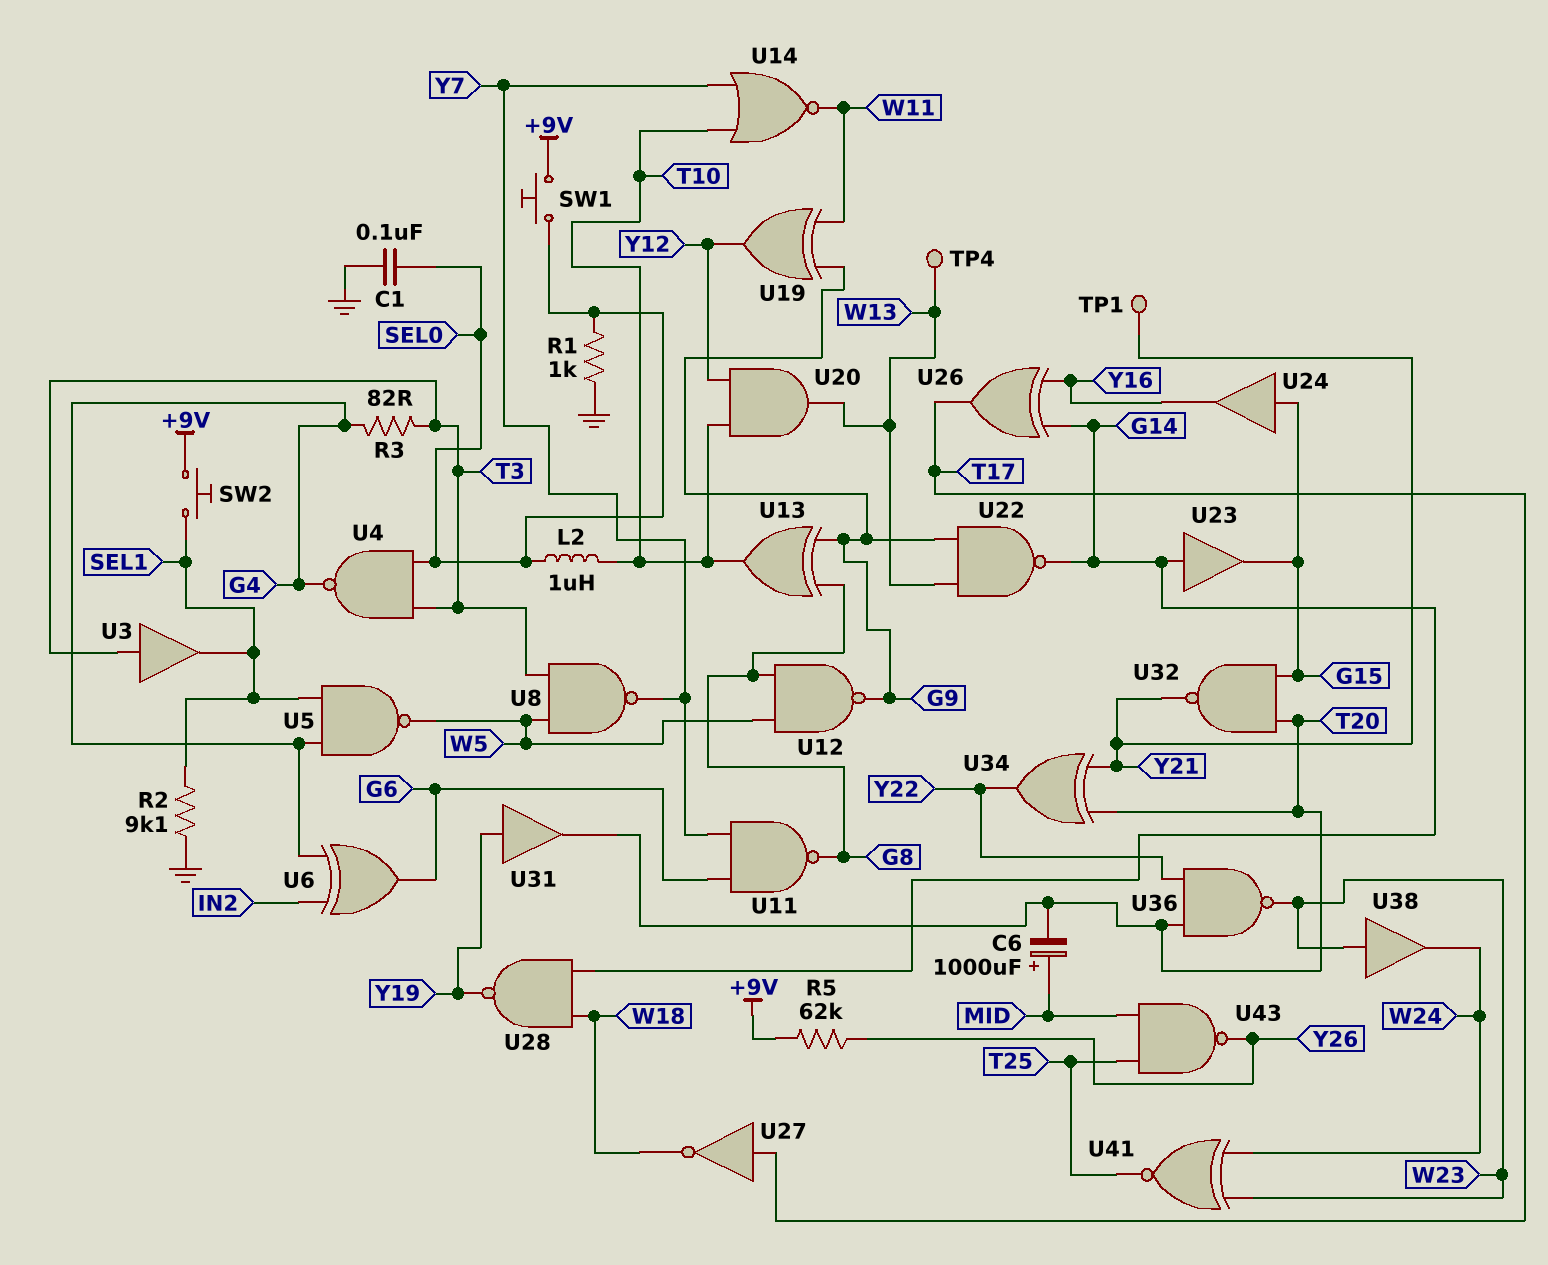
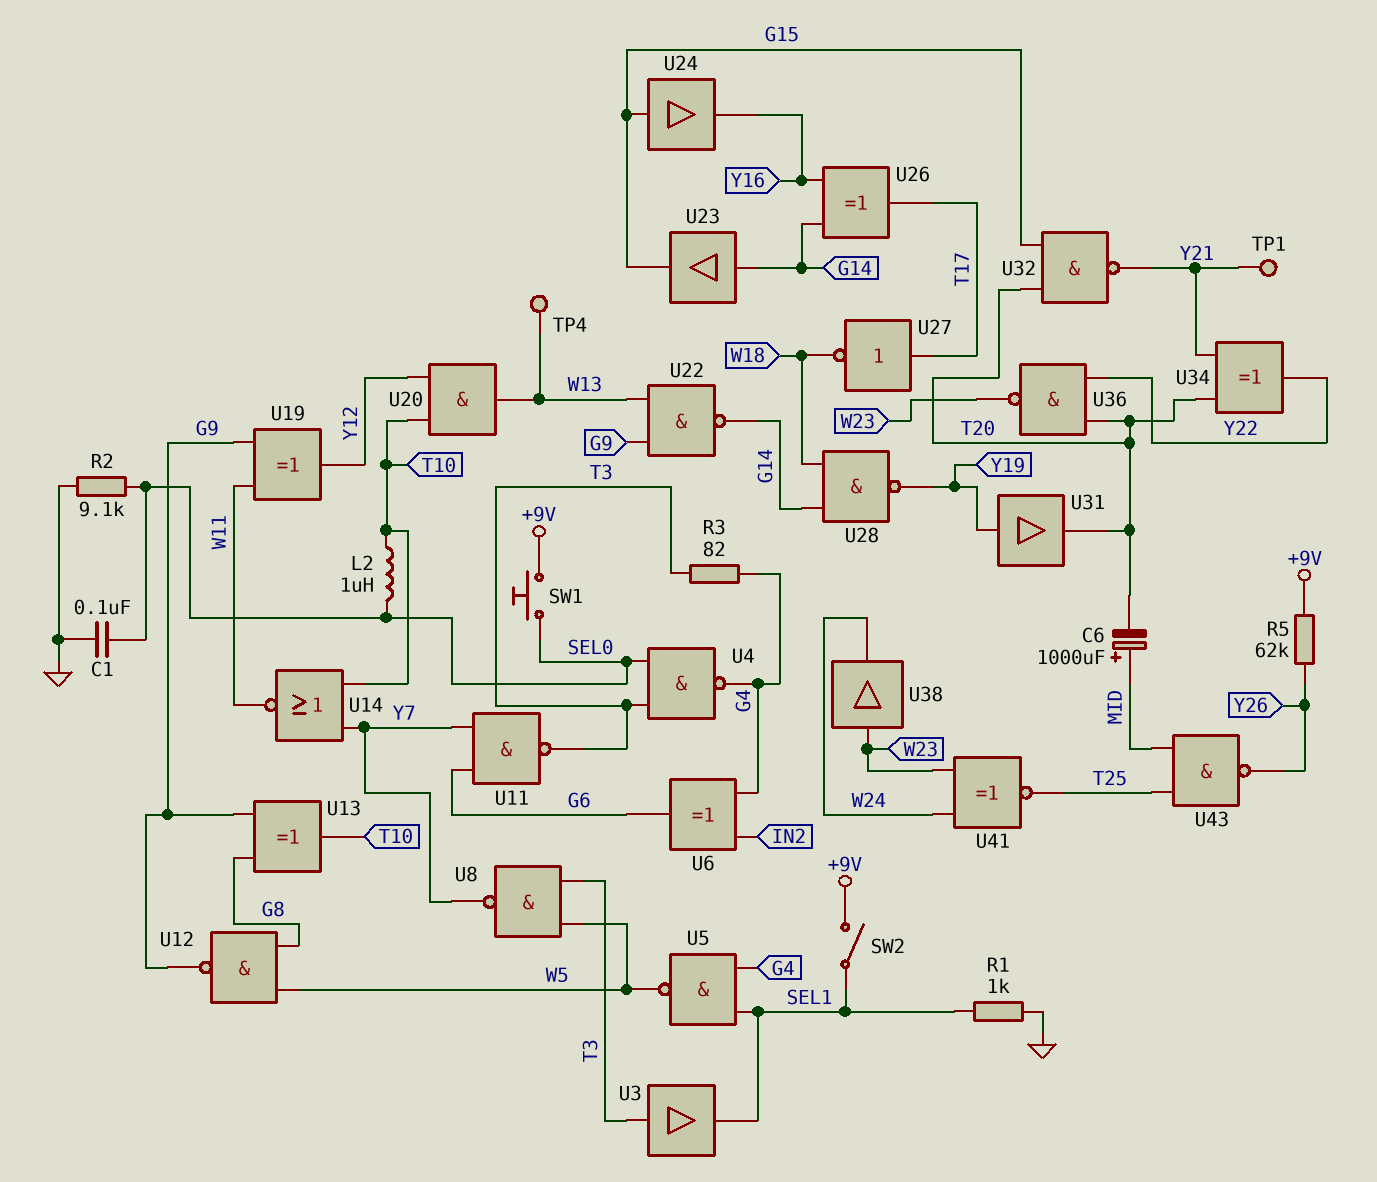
R1: 1k (GND, SEL0) -> 1k (GND, SEL1)
R2: 9.1k (GND, SEL1) -> 9.1k (GND, SEL0)
SW2: button (+9V, SEL1) -> switch (+9V, SEL1)
U11: NAND (in G6, in Y7, out G8) -> NAND (in G6, in Y7, out T3)

